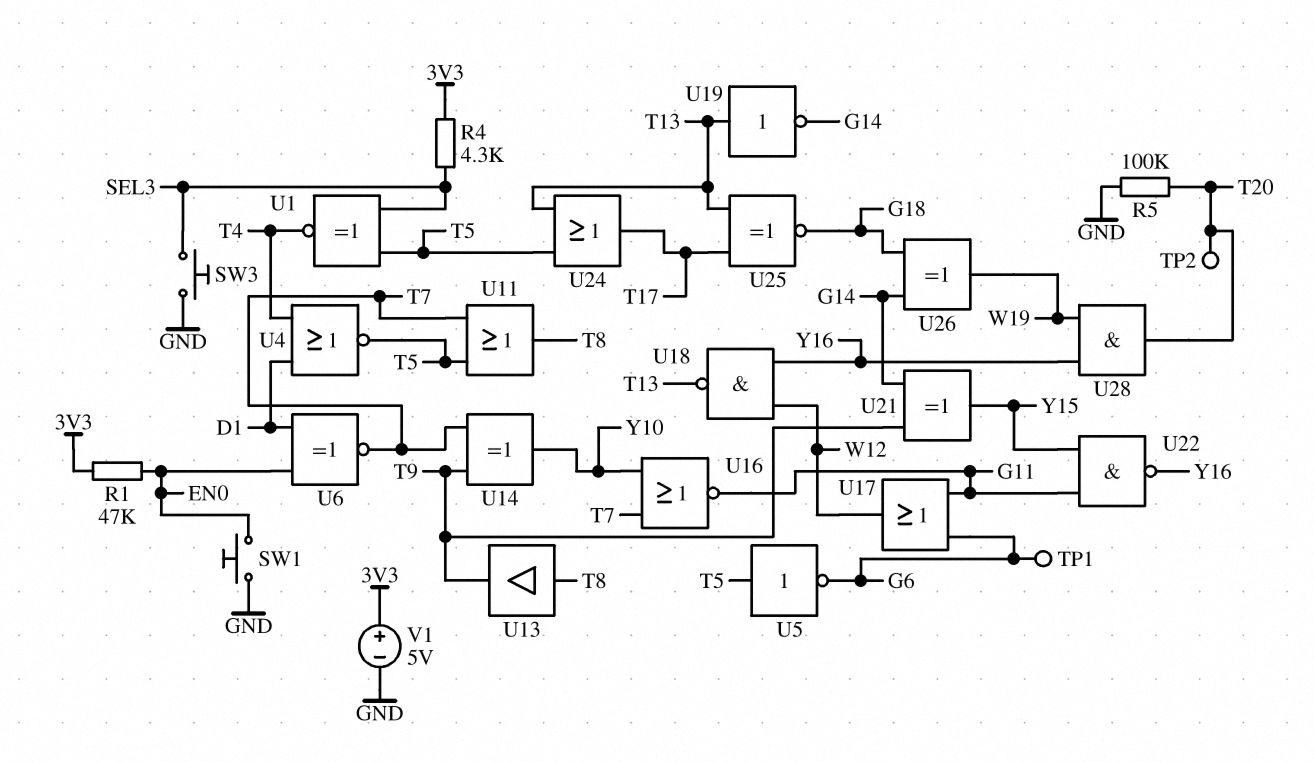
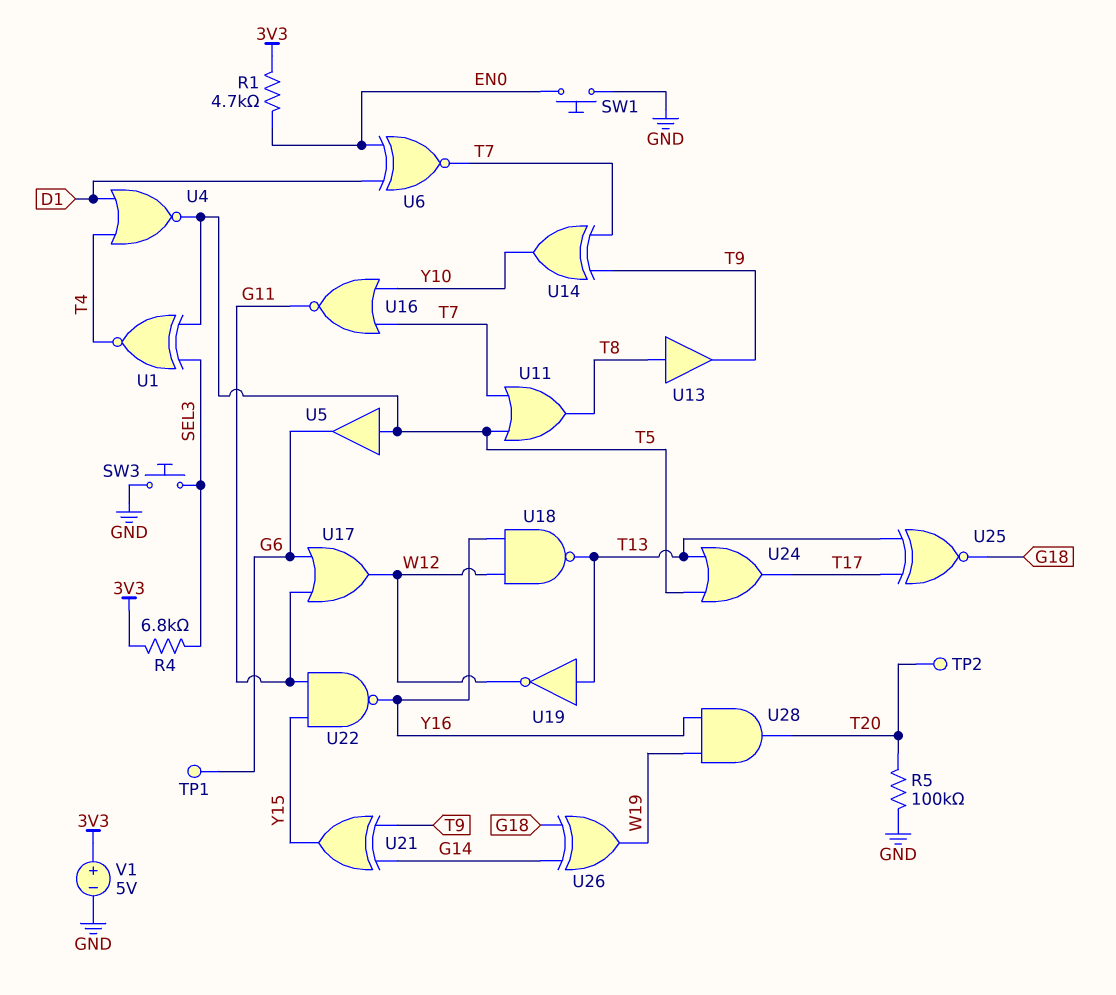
R1: 47k (3V3, EN0) -> 4.7k (3V3, EN0)
R4: 4.3k (3V3, SEL3) -> 6.8k (3V3, SEL3)
U5: NOT (in T5, out G6) -> buffer (in T5, out G6)
U19: NOT (in T13, out G14) -> NOT (in T13, out W12)

